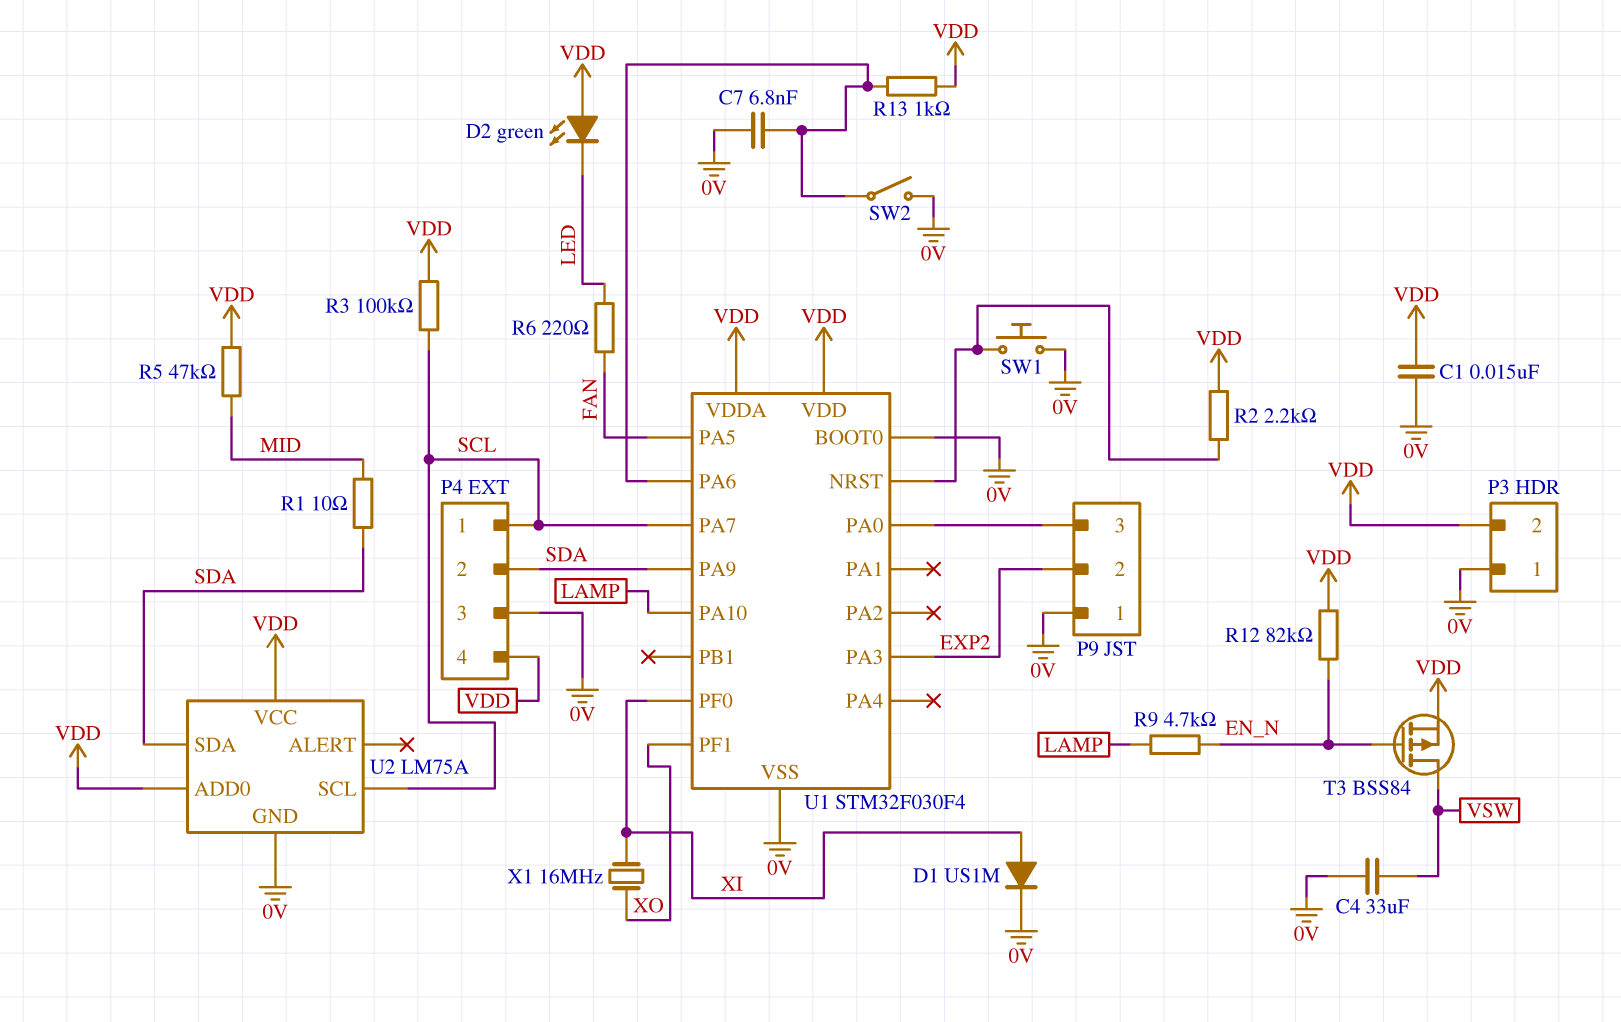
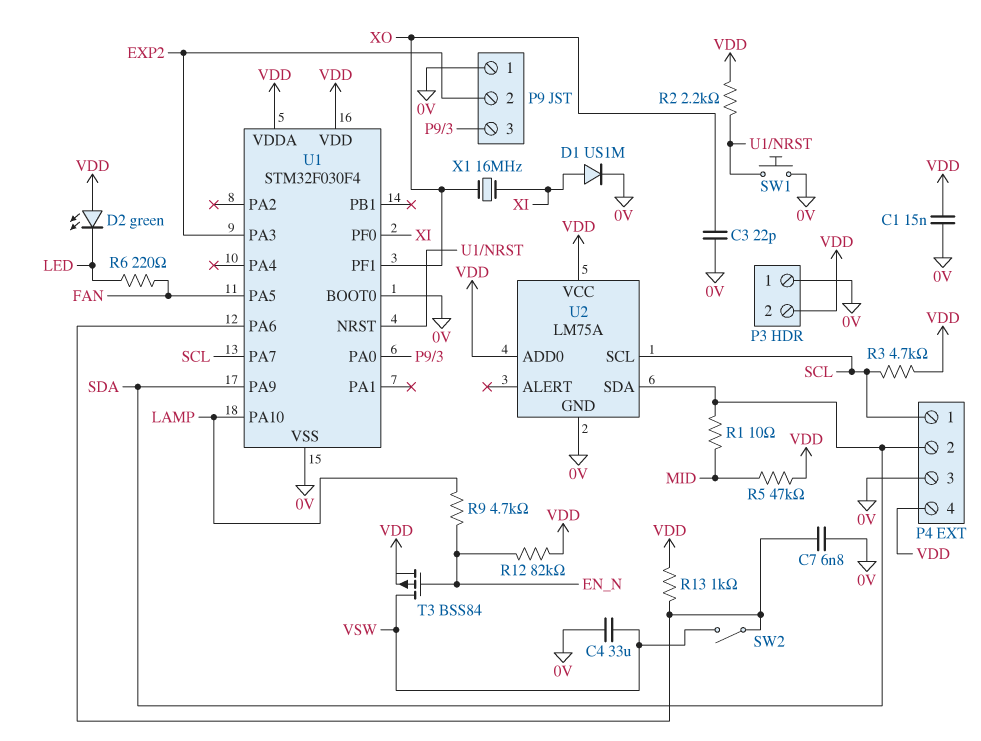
C3: none -> 22pF (0V, XO)
R3: 100k (SCL, VDD) -> 4.7k (SCL, VDD)
SW2: switch (0V, U1/PA6) -> switch (U1/PA6, VSW)

